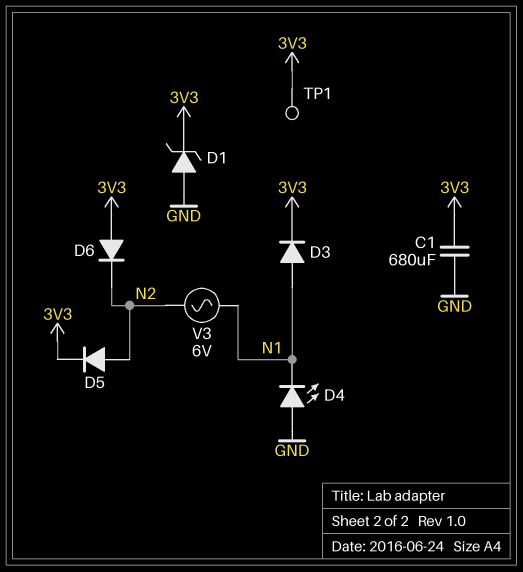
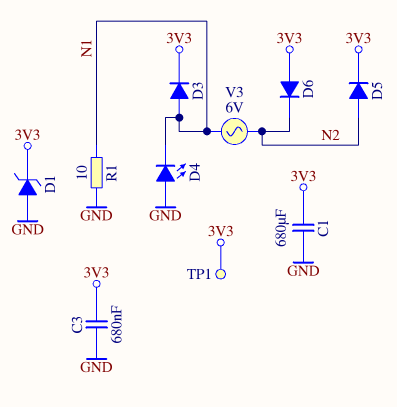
C3: none -> 680nF (3V3, GND)
R1: none -> 10 (GND, N1)

